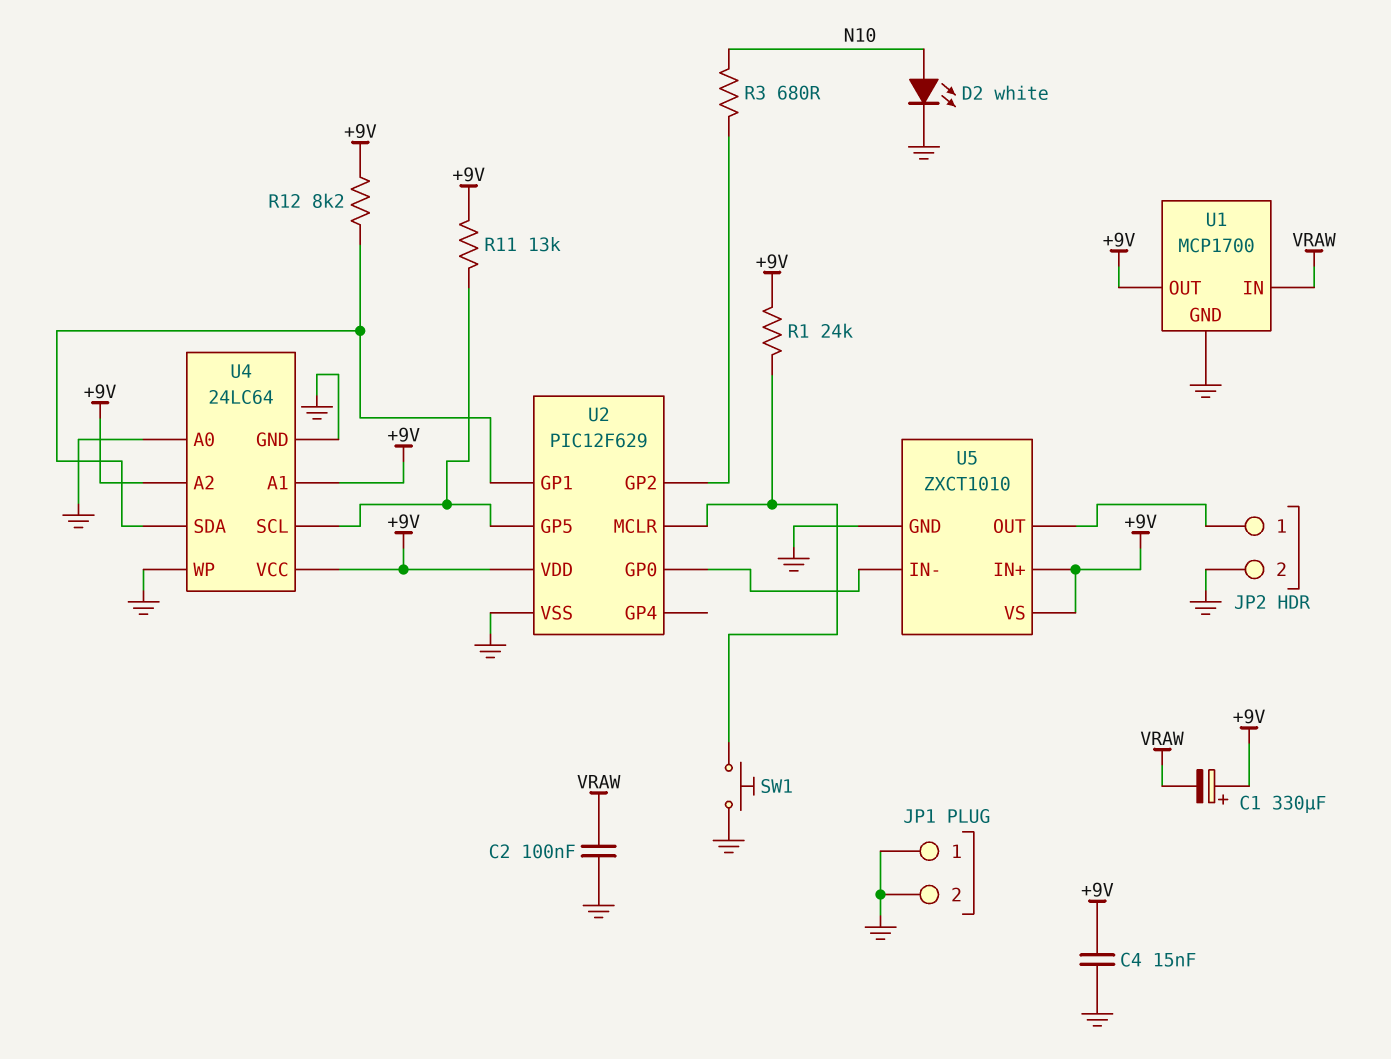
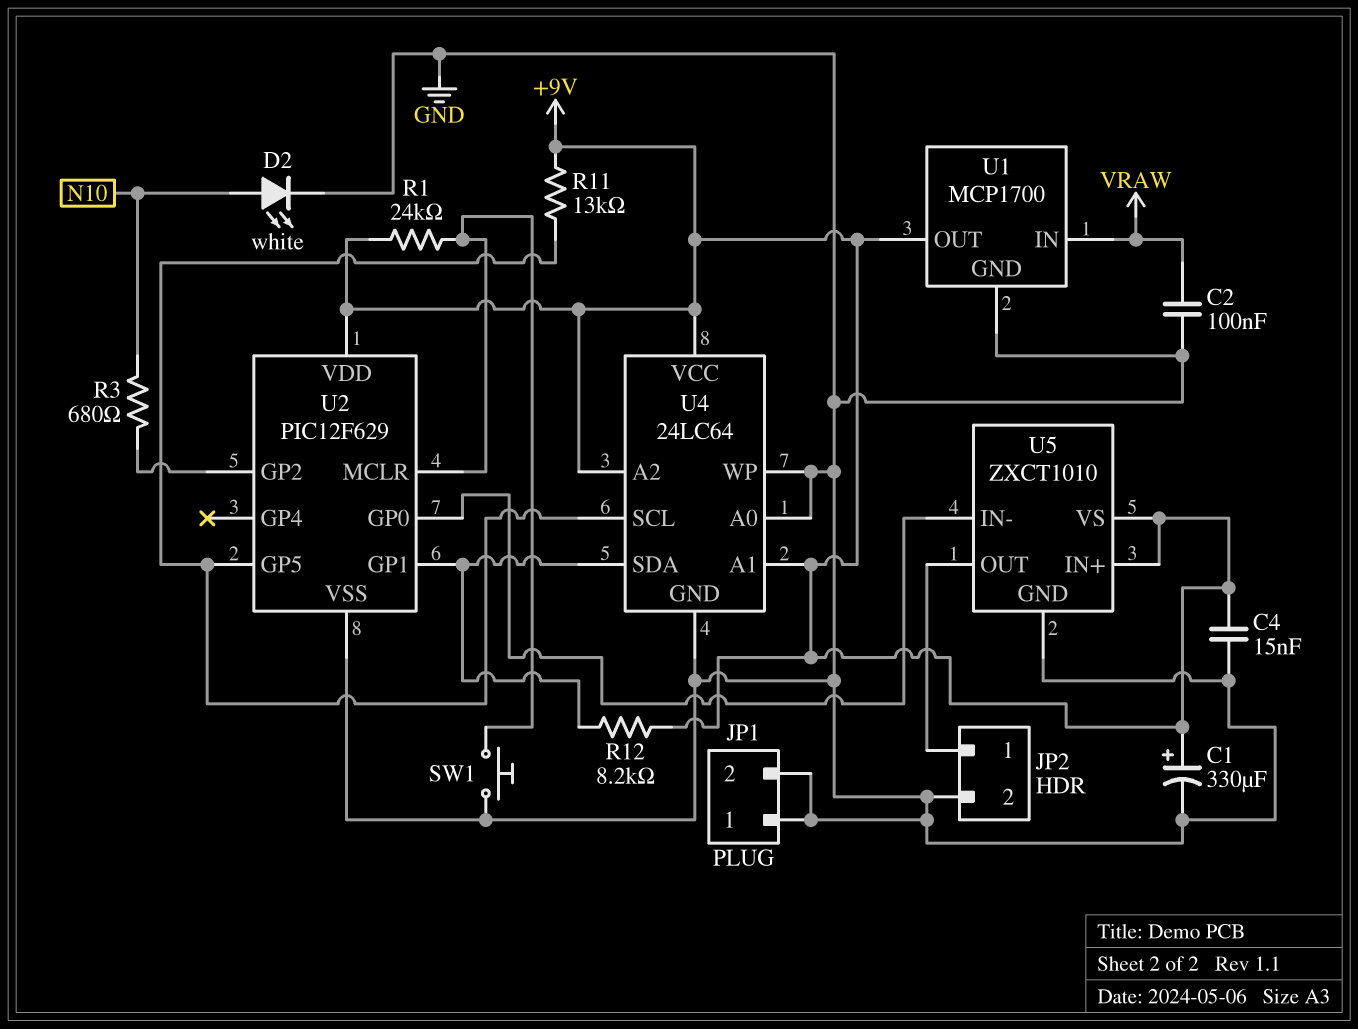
C1: 330uF (plus +9V, minus VRAW) -> 330uF (plus +9V, minus GND)

